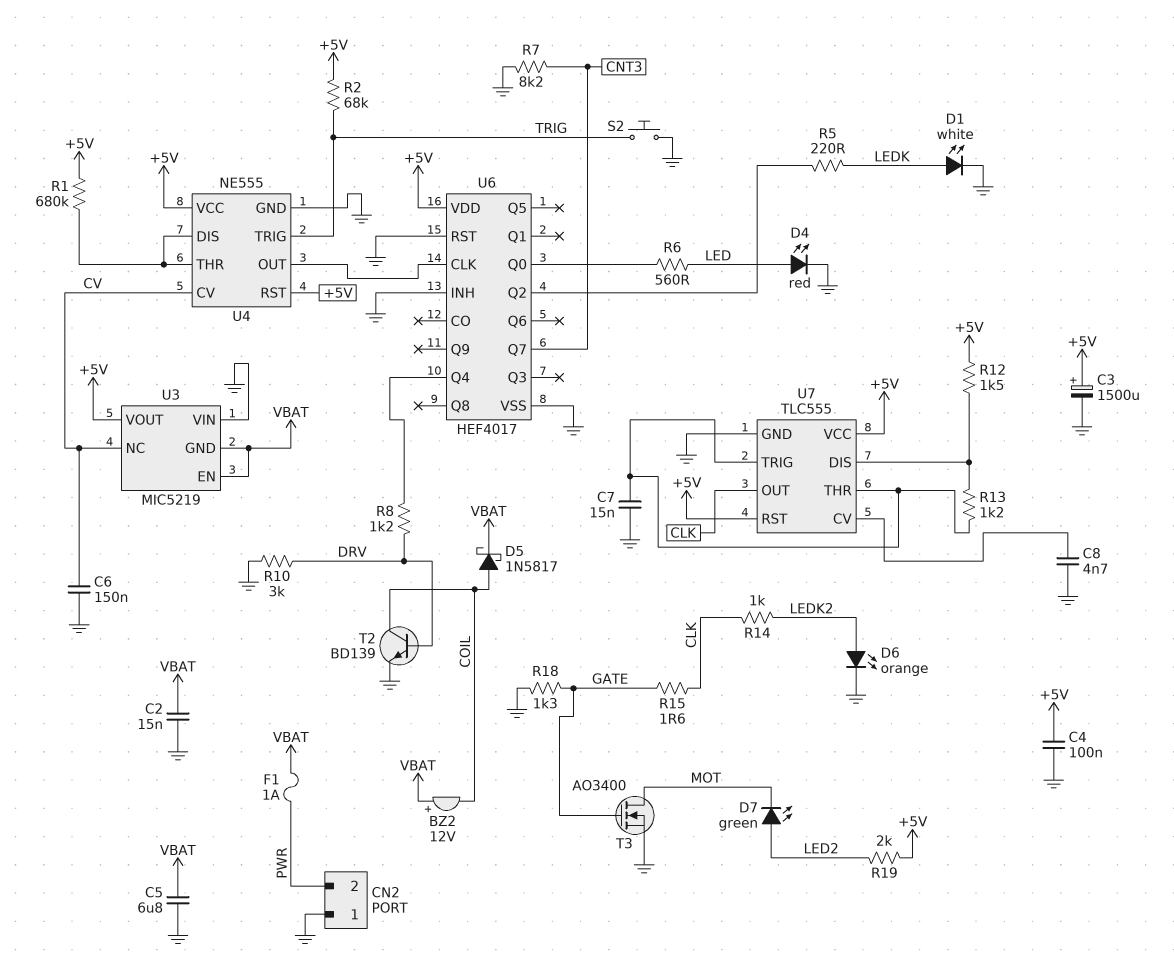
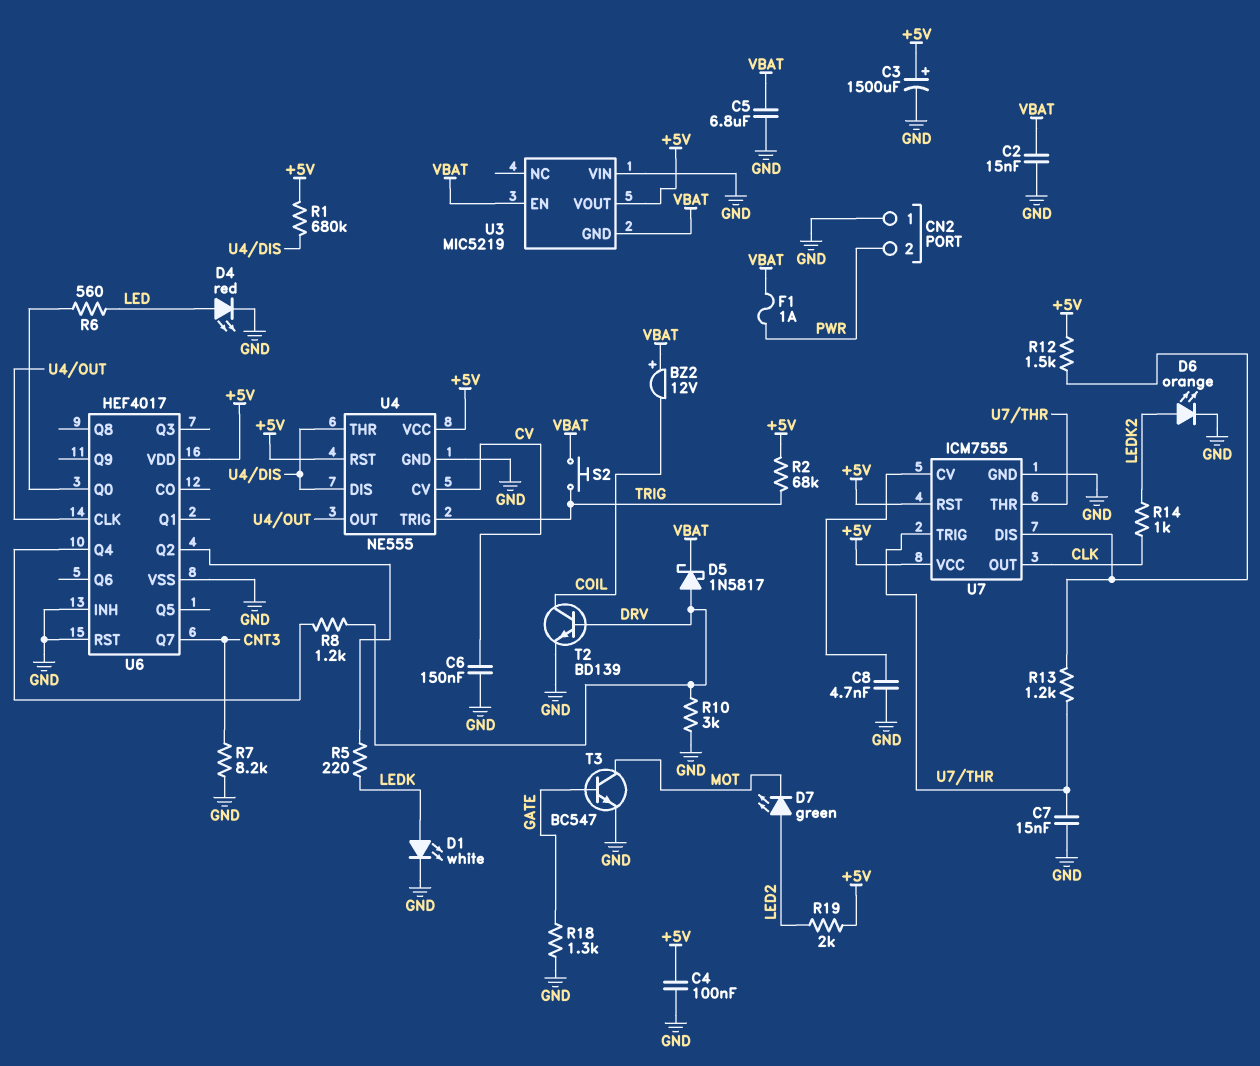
D5: schottky 1N5817 (A COIL, K VBAT) -> schottky 1N5817 (A DRV, K VBAT)
R15: 1.6 (CLK, GATE) -> none
S2: button (GND, TRIG) -> button (TRIG, VBAT)
T3: NMOS AO3400 (G GATE, D MOT, S GND) -> NPN BC547 (B GATE, C MOT, E GND)
U3 pin NC: CV -> none
U7: TLC555 -> ICM7555

